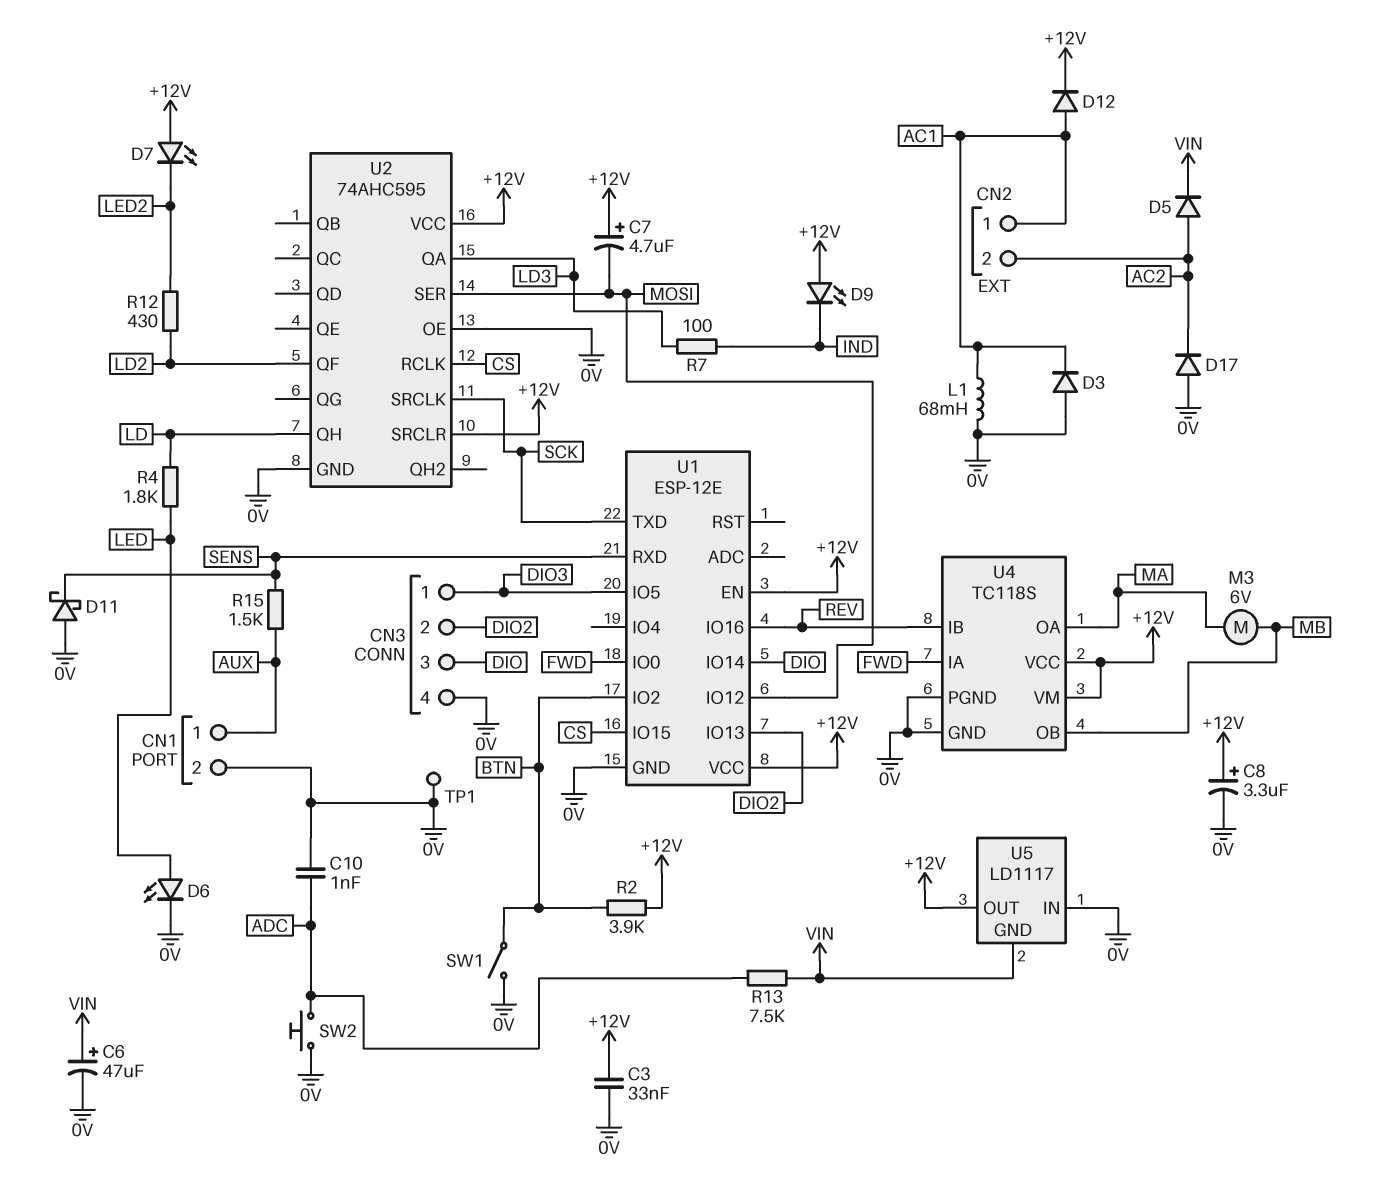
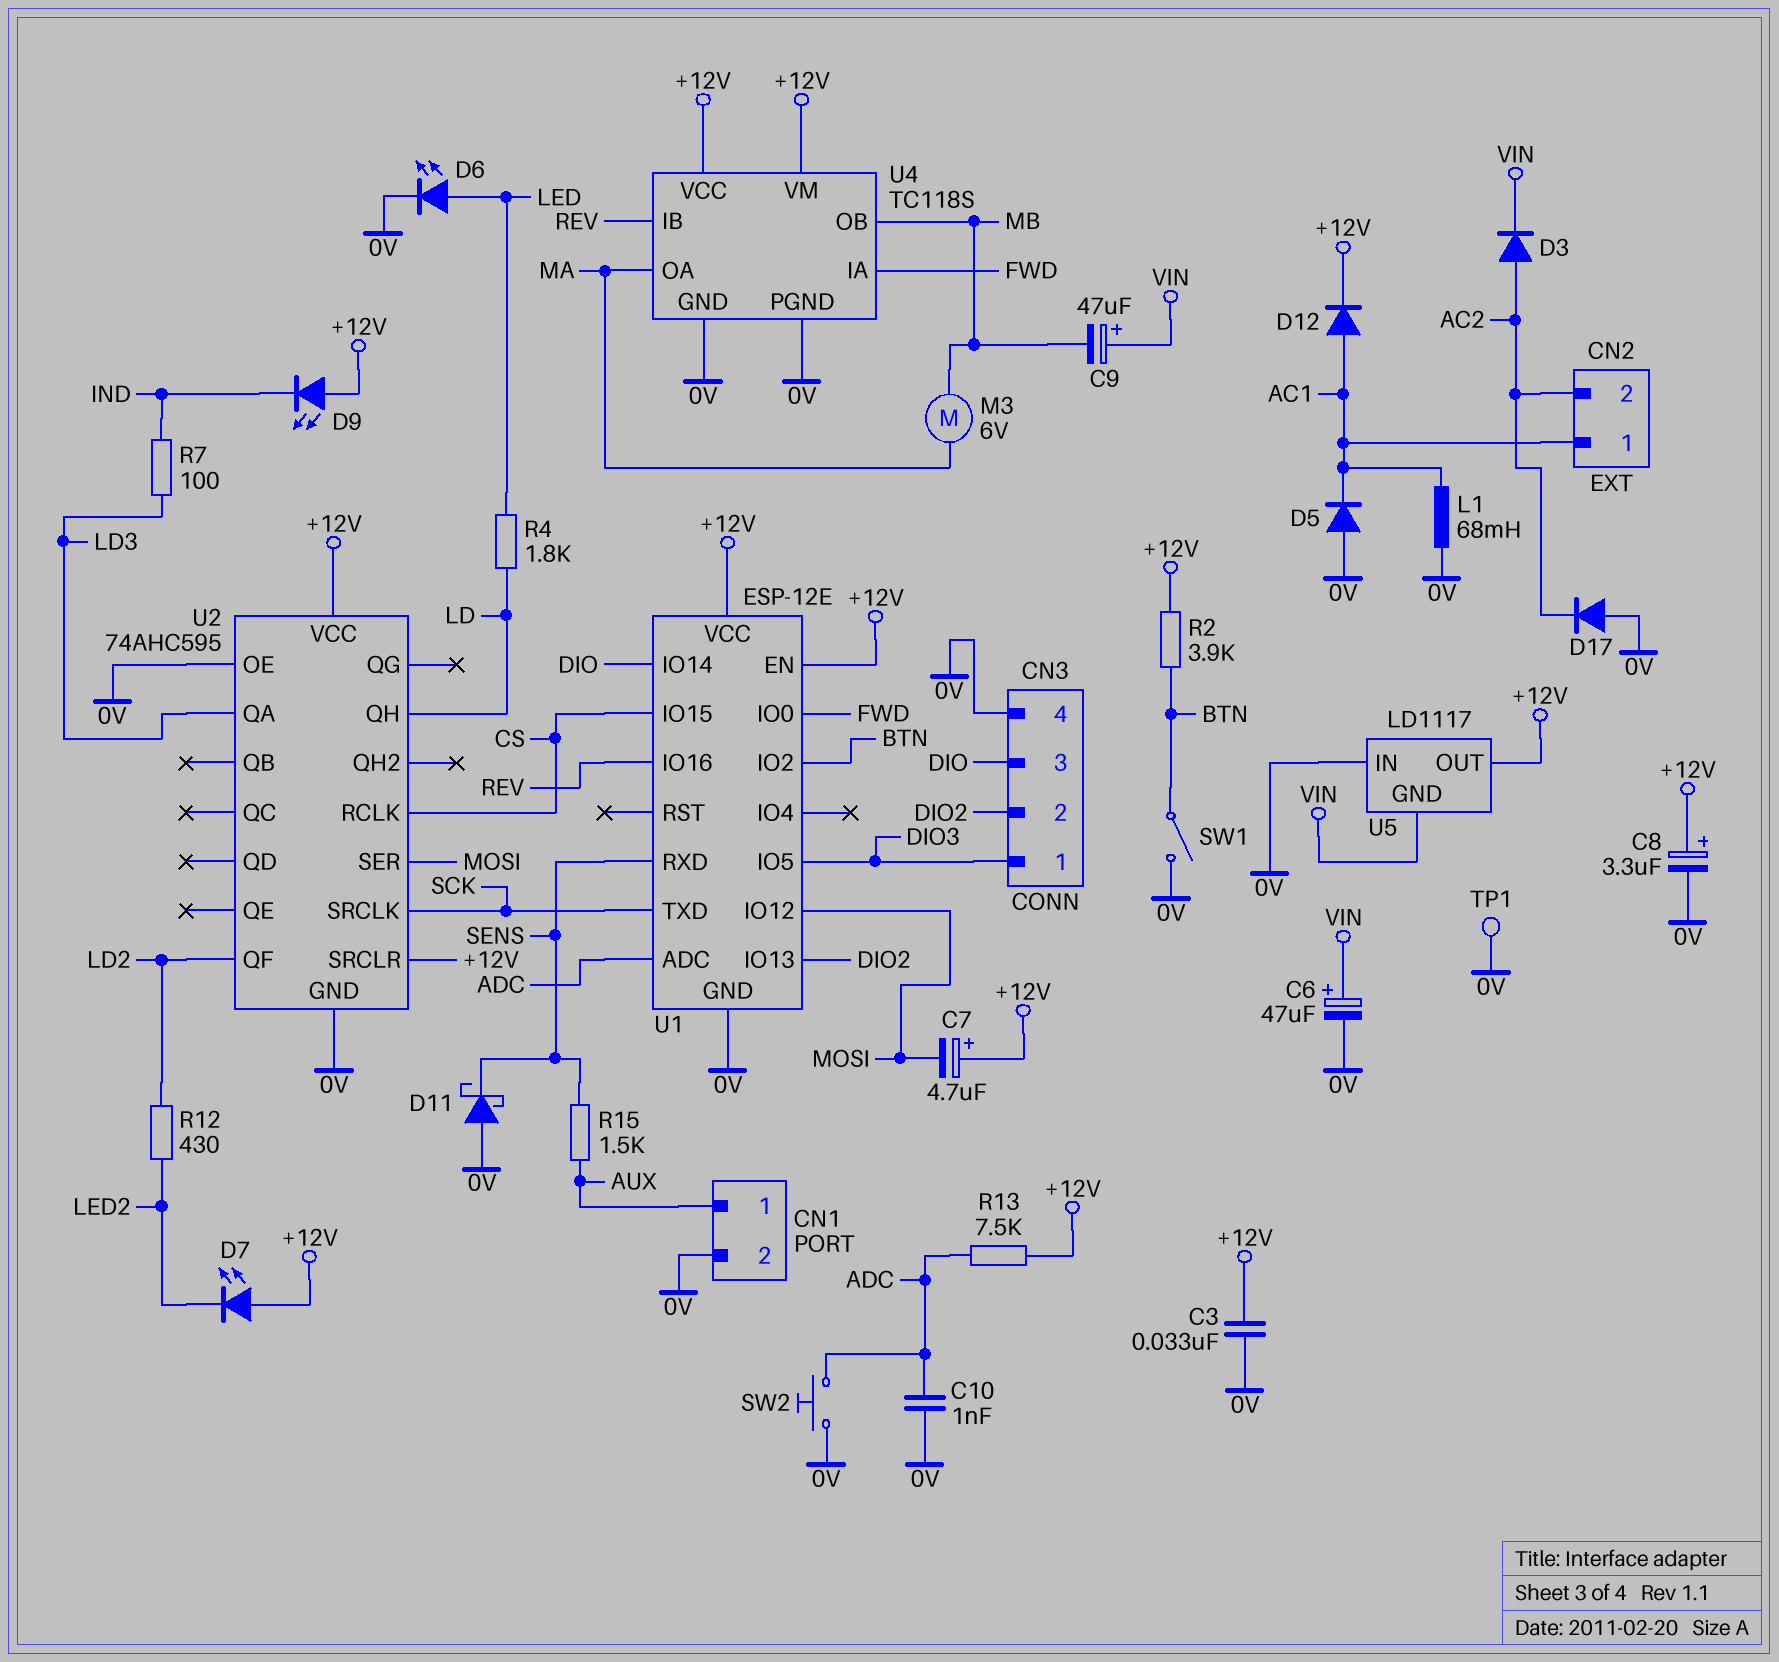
C9: none -> 47uF (plus VIN, minus MB)
D3: diode (A 0V, K AC1) -> diode (A AC2, K VIN)
D5: diode (A AC2, K VIN) -> diode (A 0V, K AC1)
R13: 7.5k (ADC, VIN) -> 7.5k (+12V, ADC)
U1 pin ADC: none -> ADC

